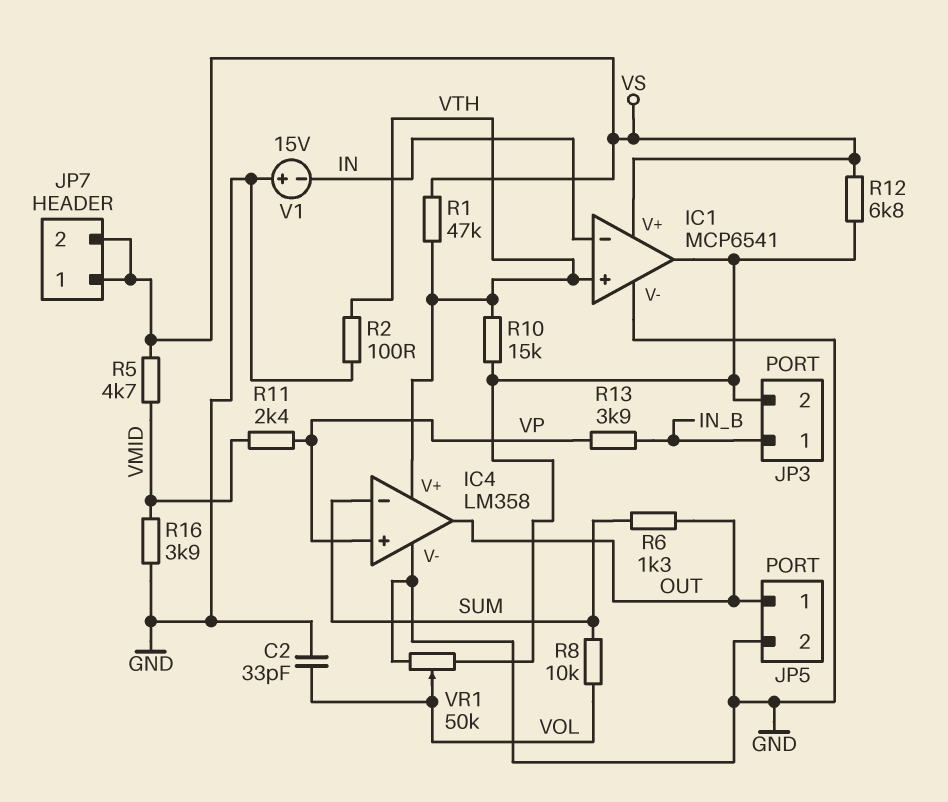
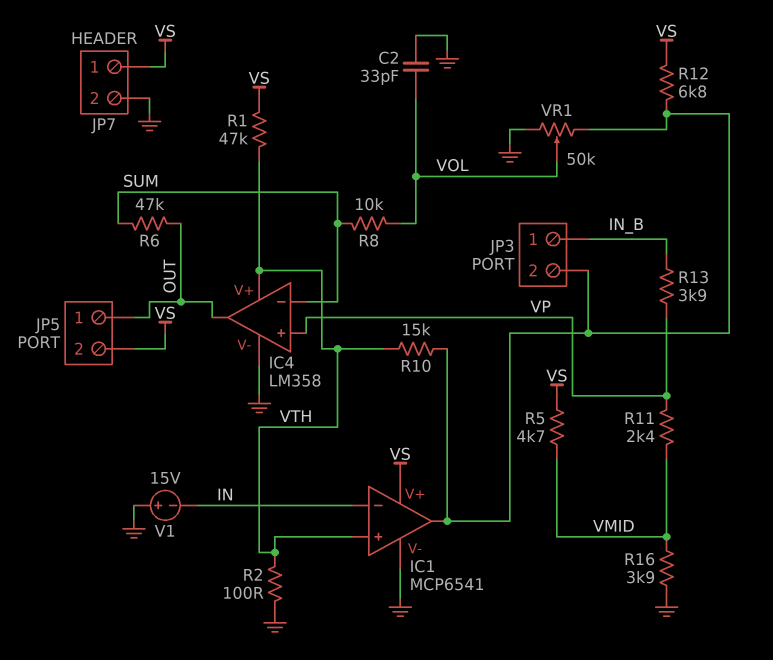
JP5 pin 2: GND -> VS
JP7 pin 2: VS -> GND
R6: 1.3k (OUT, SUM) -> 47k (OUT, SUM)

